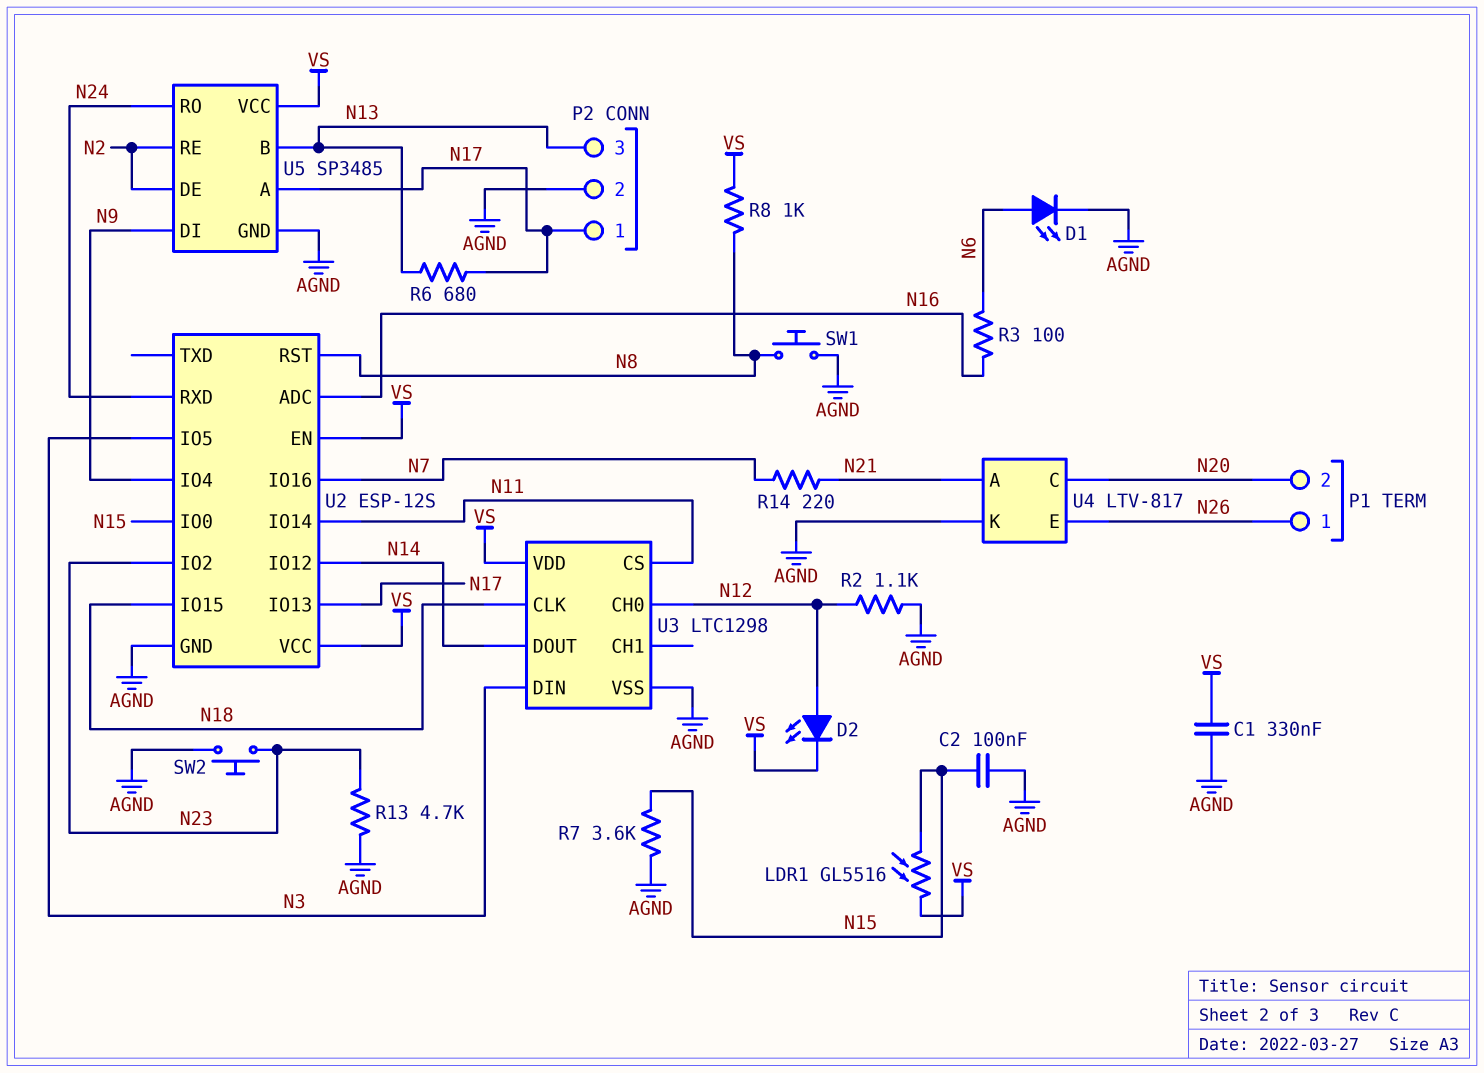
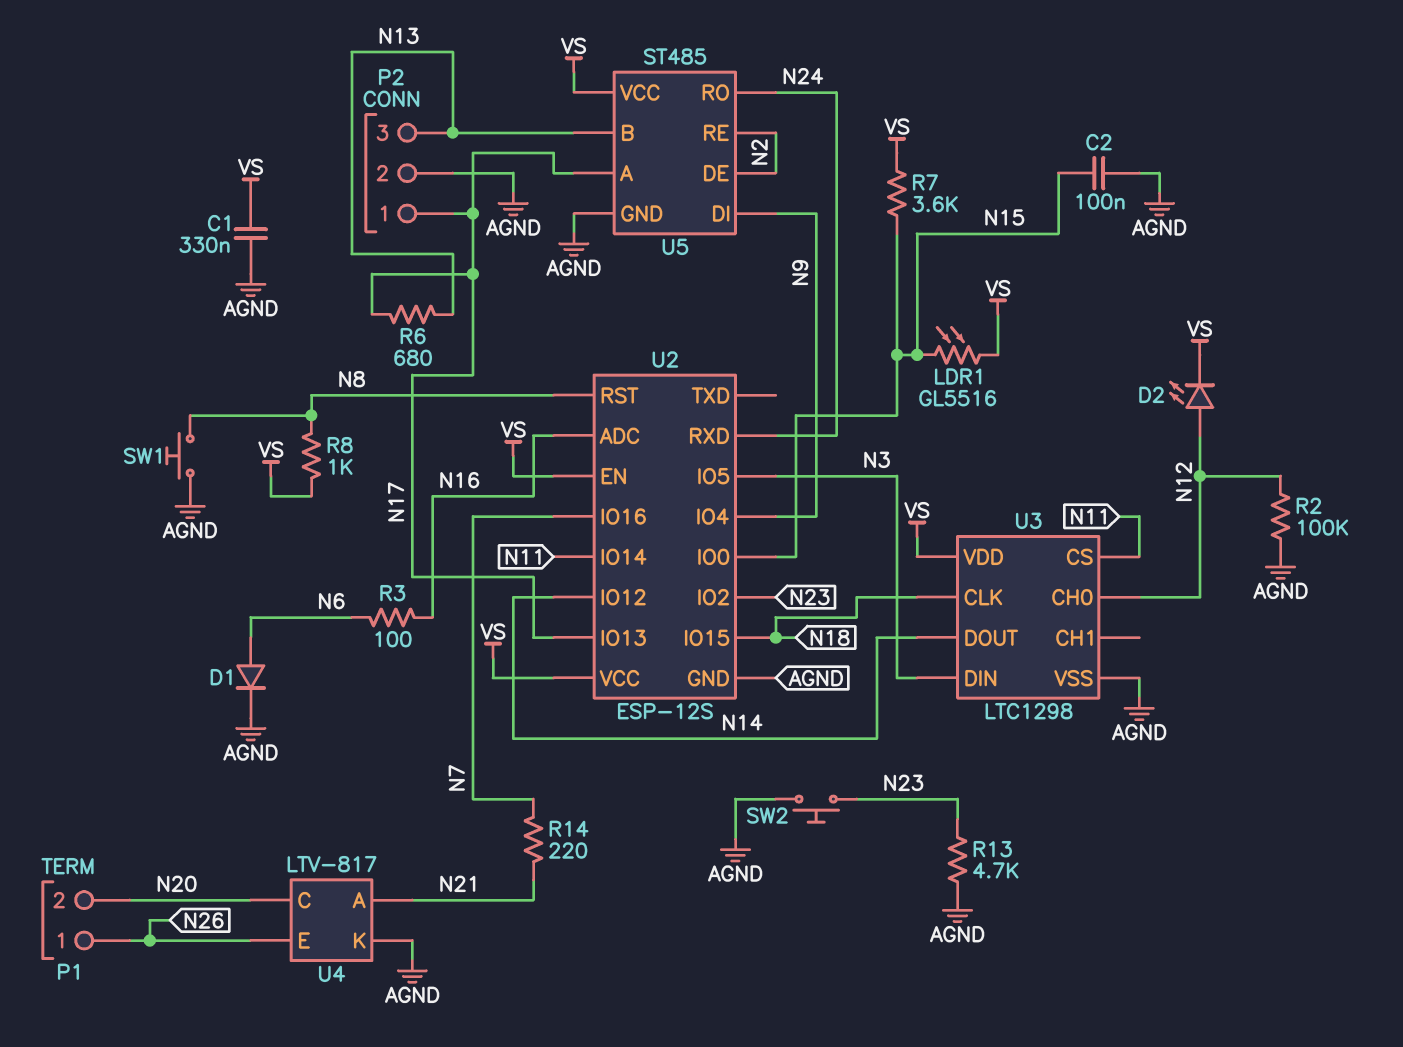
D1: LED (A N6, K AGND) -> diode (A N6, K AGND)
R2: 1.1k (AGND, N12) -> 100k (AGND, N12)
R7: 3.6k (AGND, N15) -> 3.6k (N15, VS)
U5: SP3485 -> ST485

